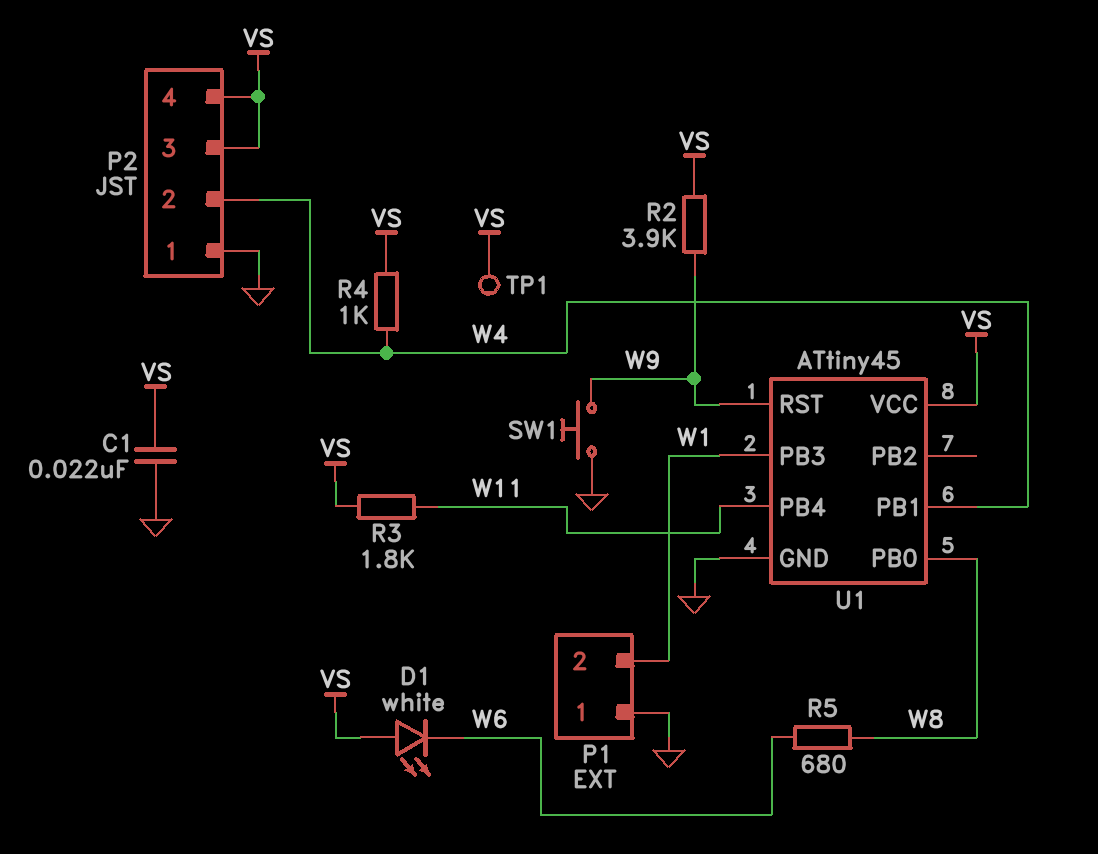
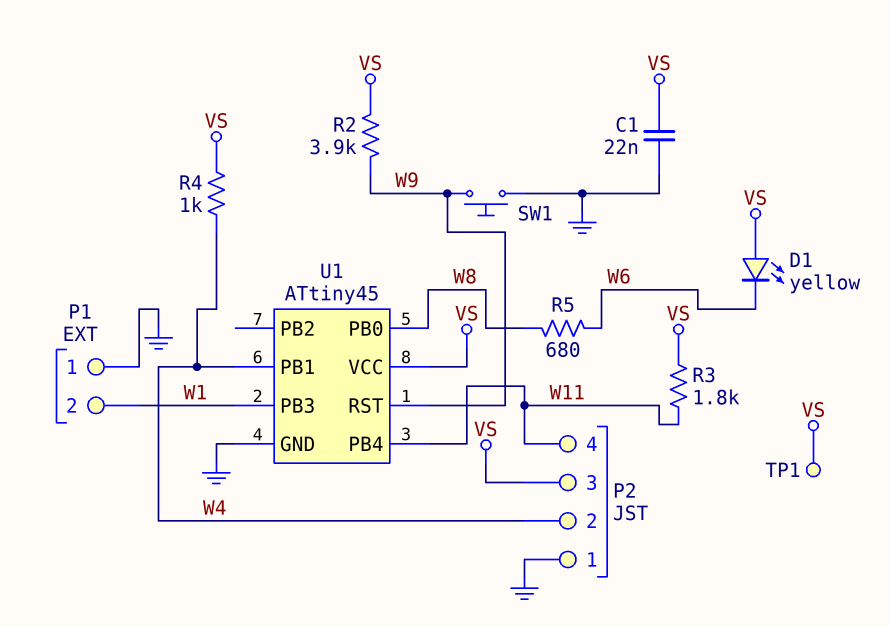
D1: LED white (A VS, K W6) -> LED yellow (A VS, K W6)
P2 pin 4: VS -> W11

